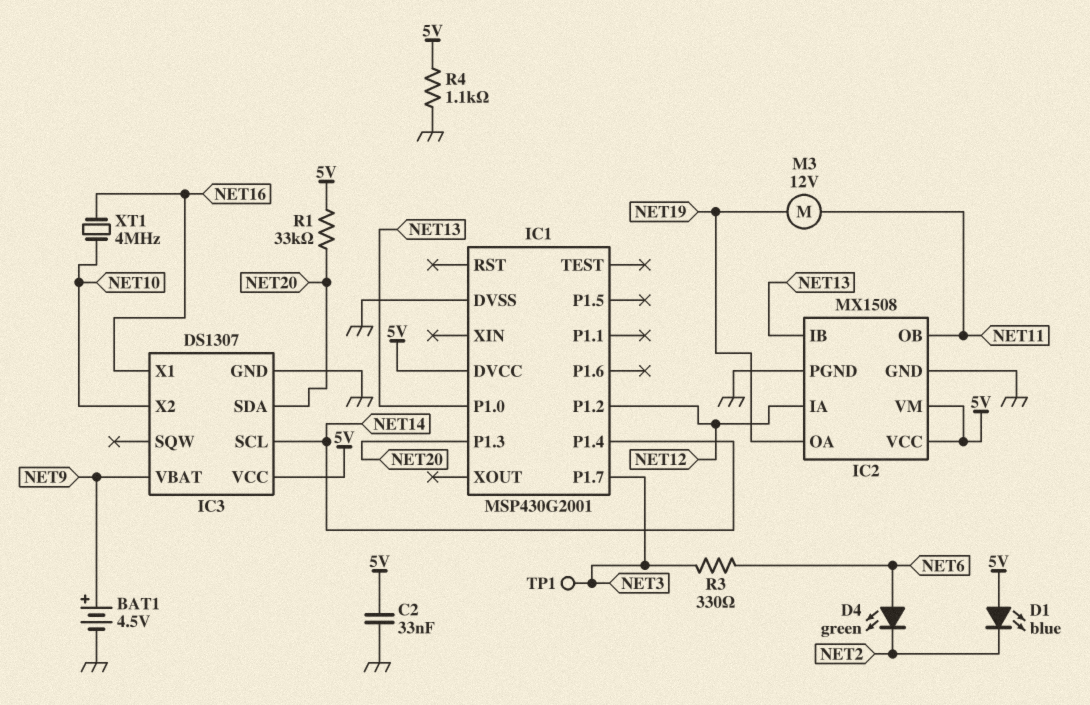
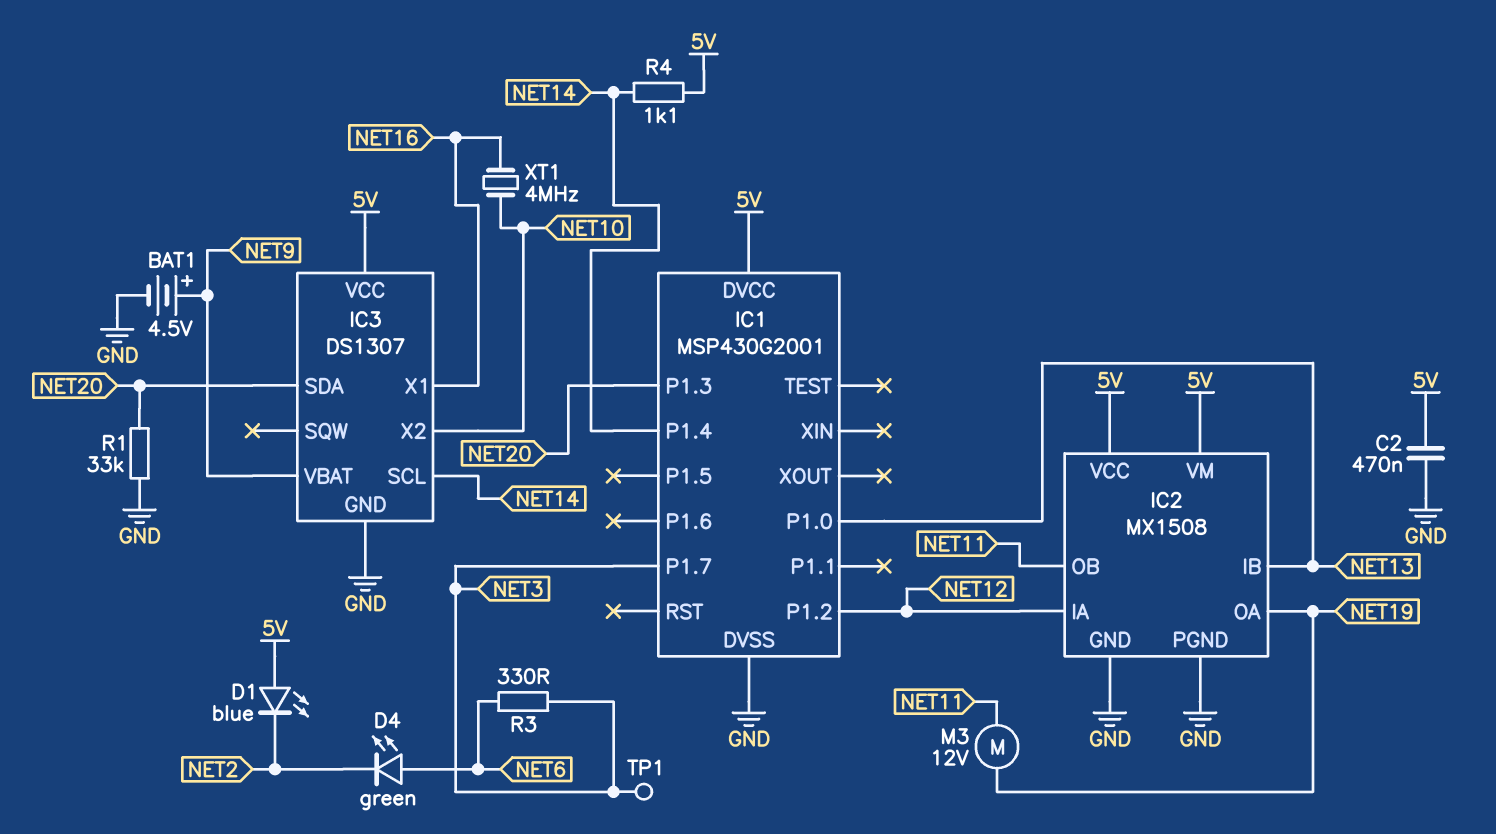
C2: 33nF (5V, GND) -> 470nF (5V, GND)
R1: 33k (5V, NET20) -> 33k (GND, NET20)
R4: 1.1k (5V, GND) -> 1.1k (5V, NET14)

